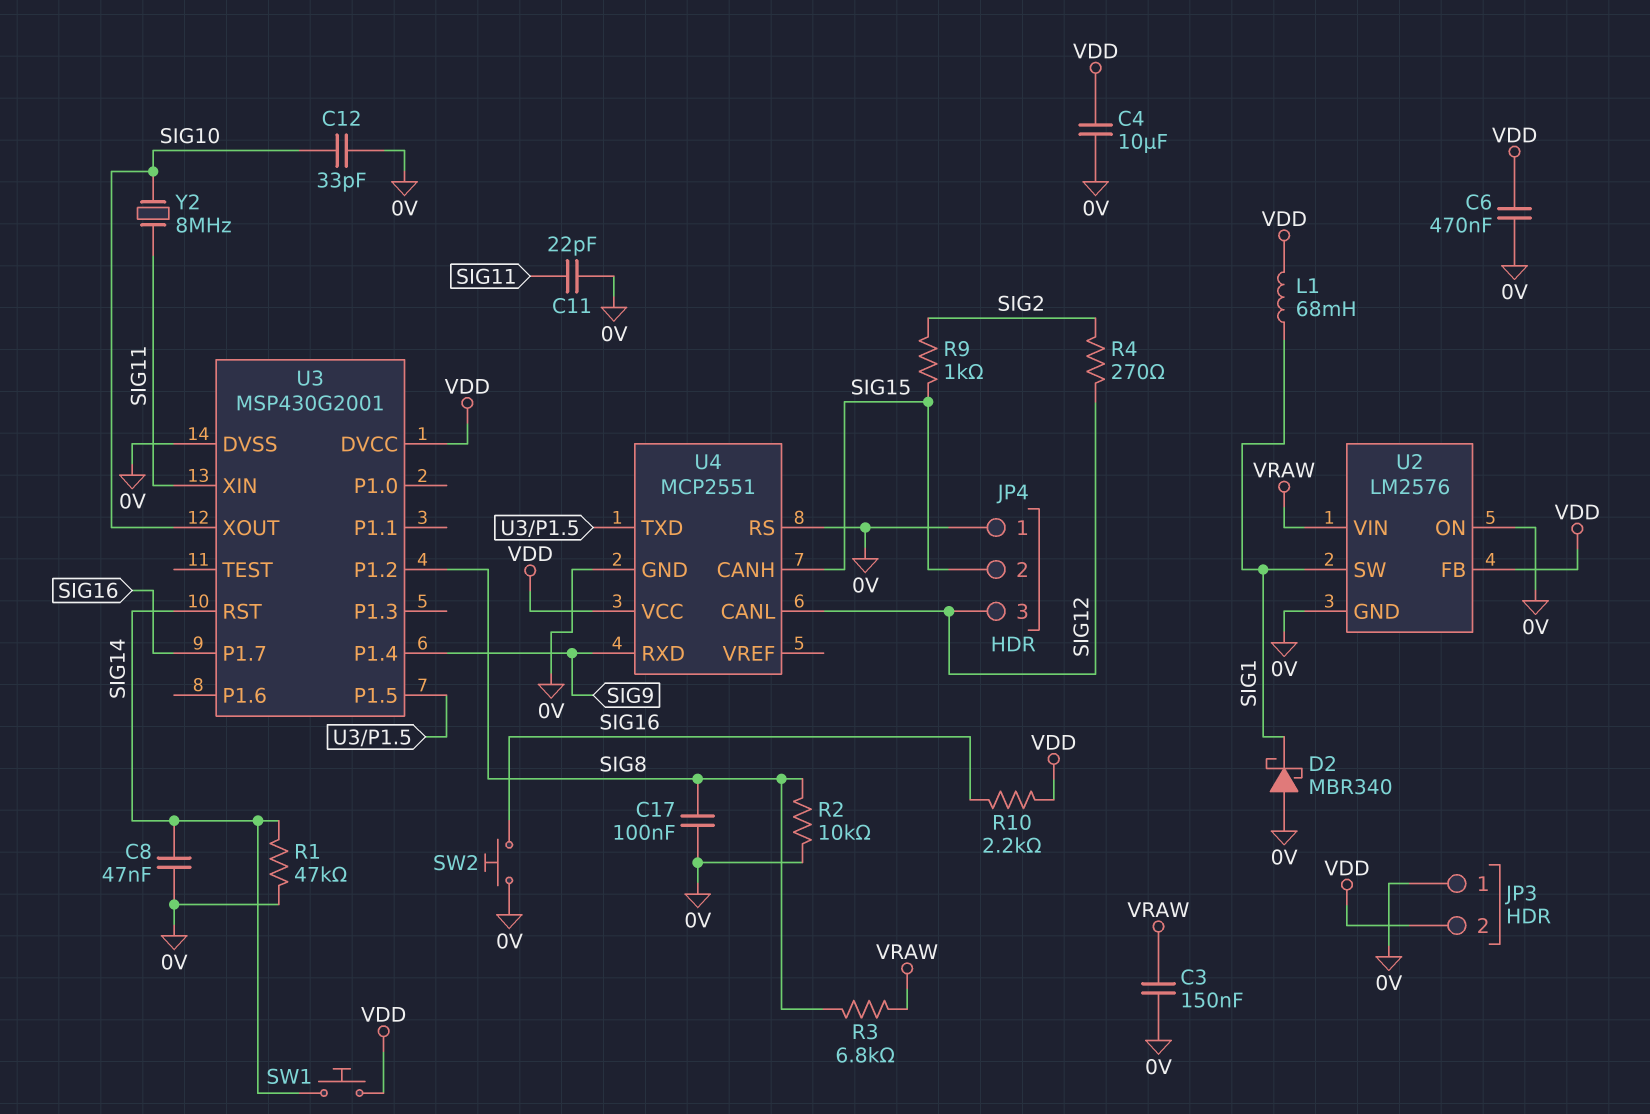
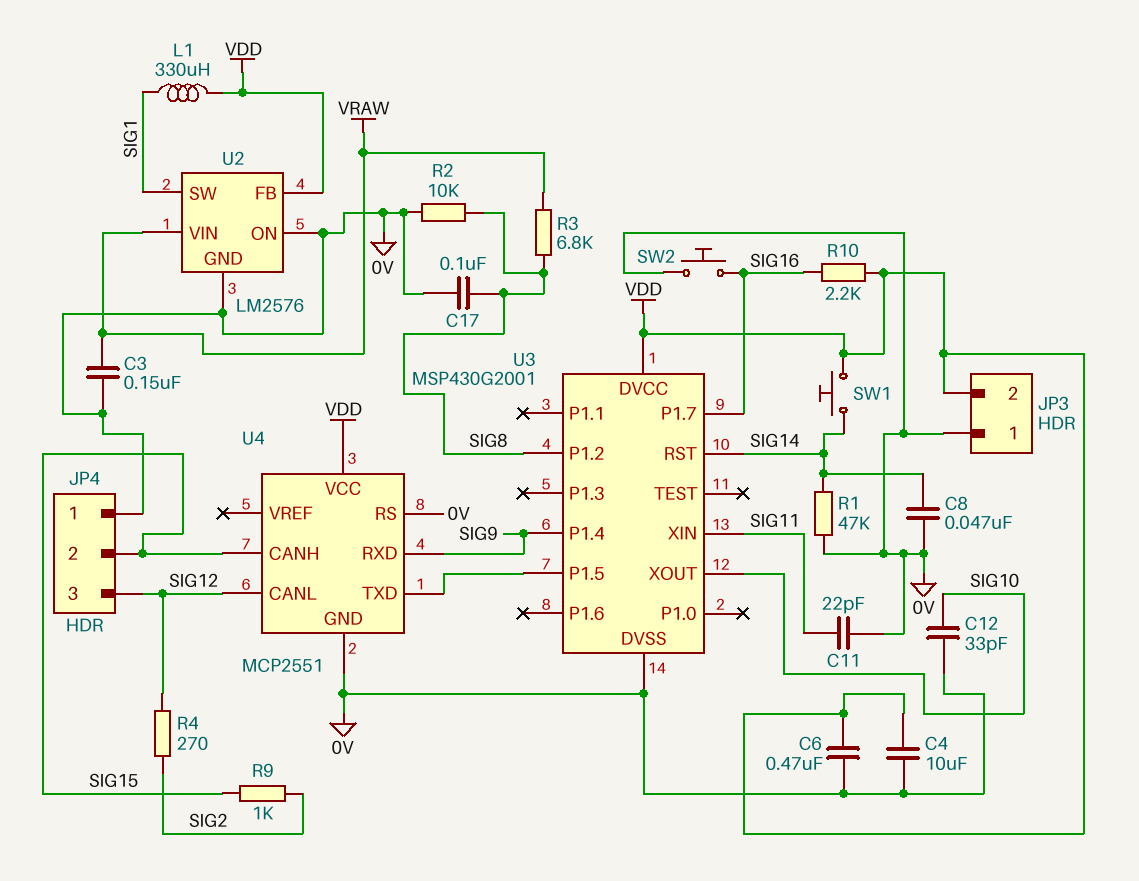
D2: schottky MBR340 (A 0V, K SIG1) -> none
L1: 68mH (SIG1, VDD) -> 330uH (SIG1, VDD)
Y2: 8MHz (SIG10, SIG11) -> none

